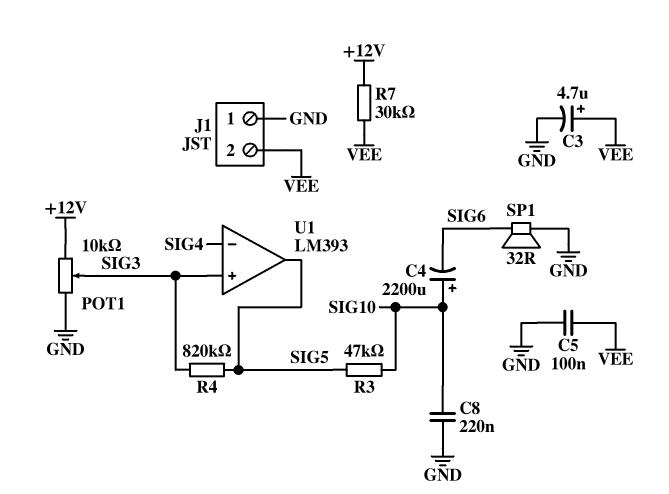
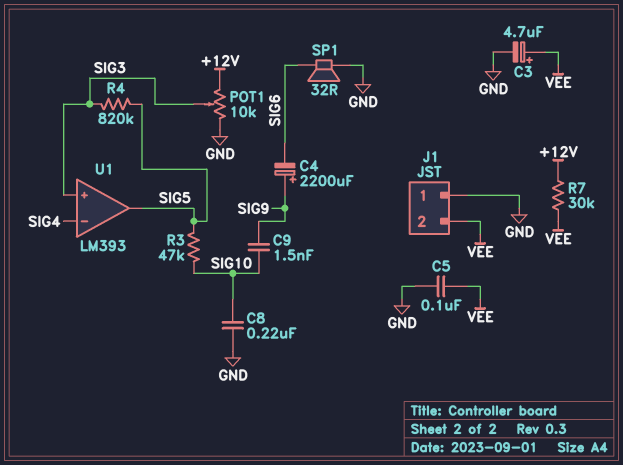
C4: 2200uF (plus SIG10, minus SIG6) -> 2200uF (plus SIG9, minus SIG6)
C9: none -> 1.5nF (SIG9, SIG10)

